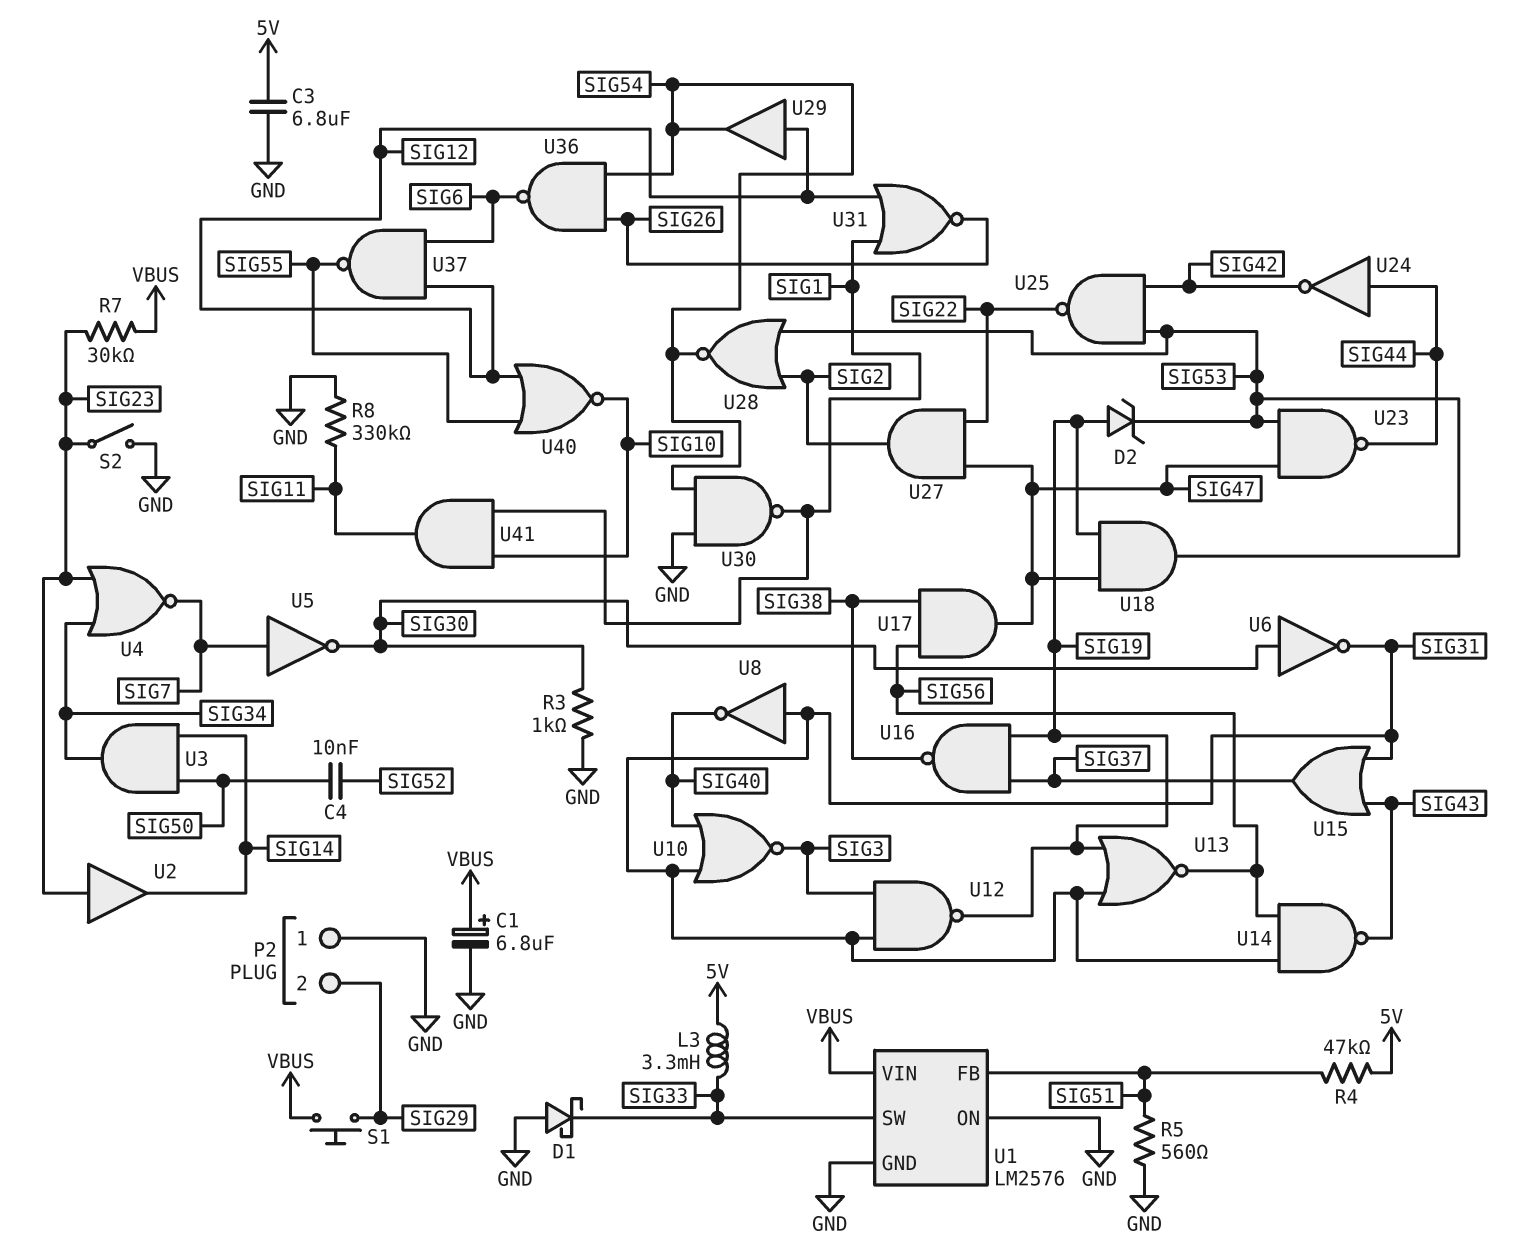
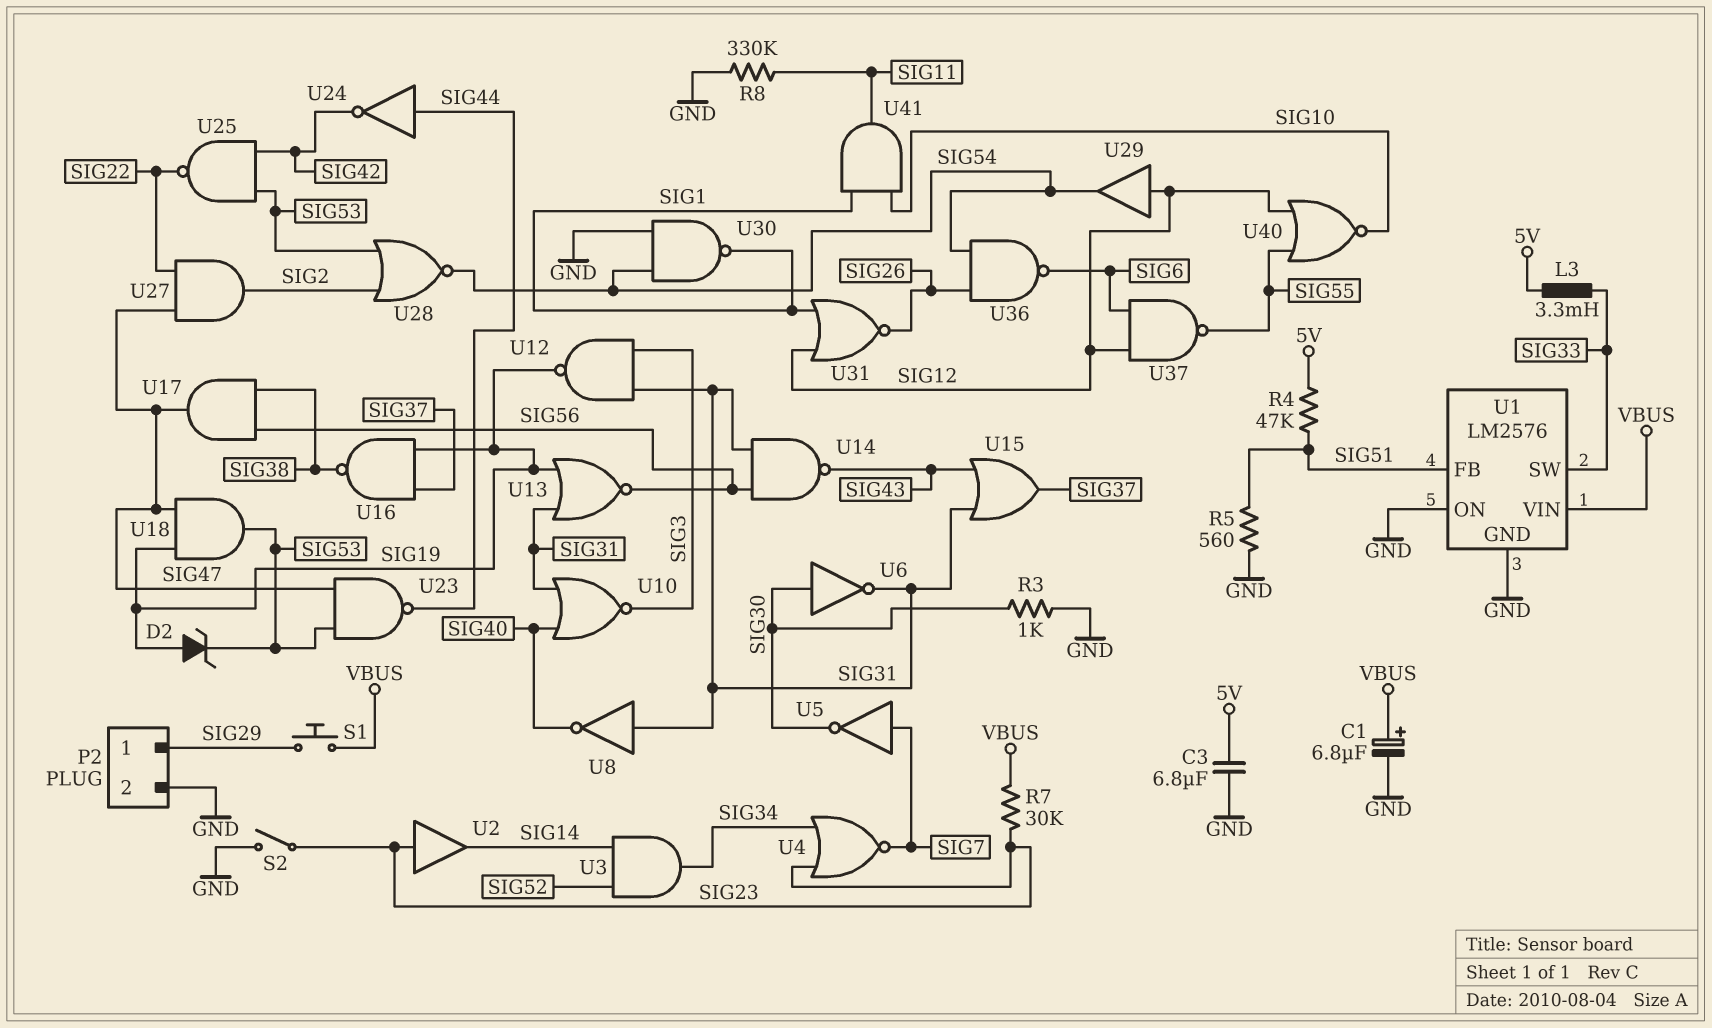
C4: 10nF (SIG50, SIG52) -> none
D1: schottky (A GND, K SIG33) -> none
P2 pin 1: GND -> SIG29
P2 pin 2: SIG29 -> GND
U3: AND (in SIG14, in SIG50, out SIG34) -> AND (in SIG14, in SIG52, out SIG34)

